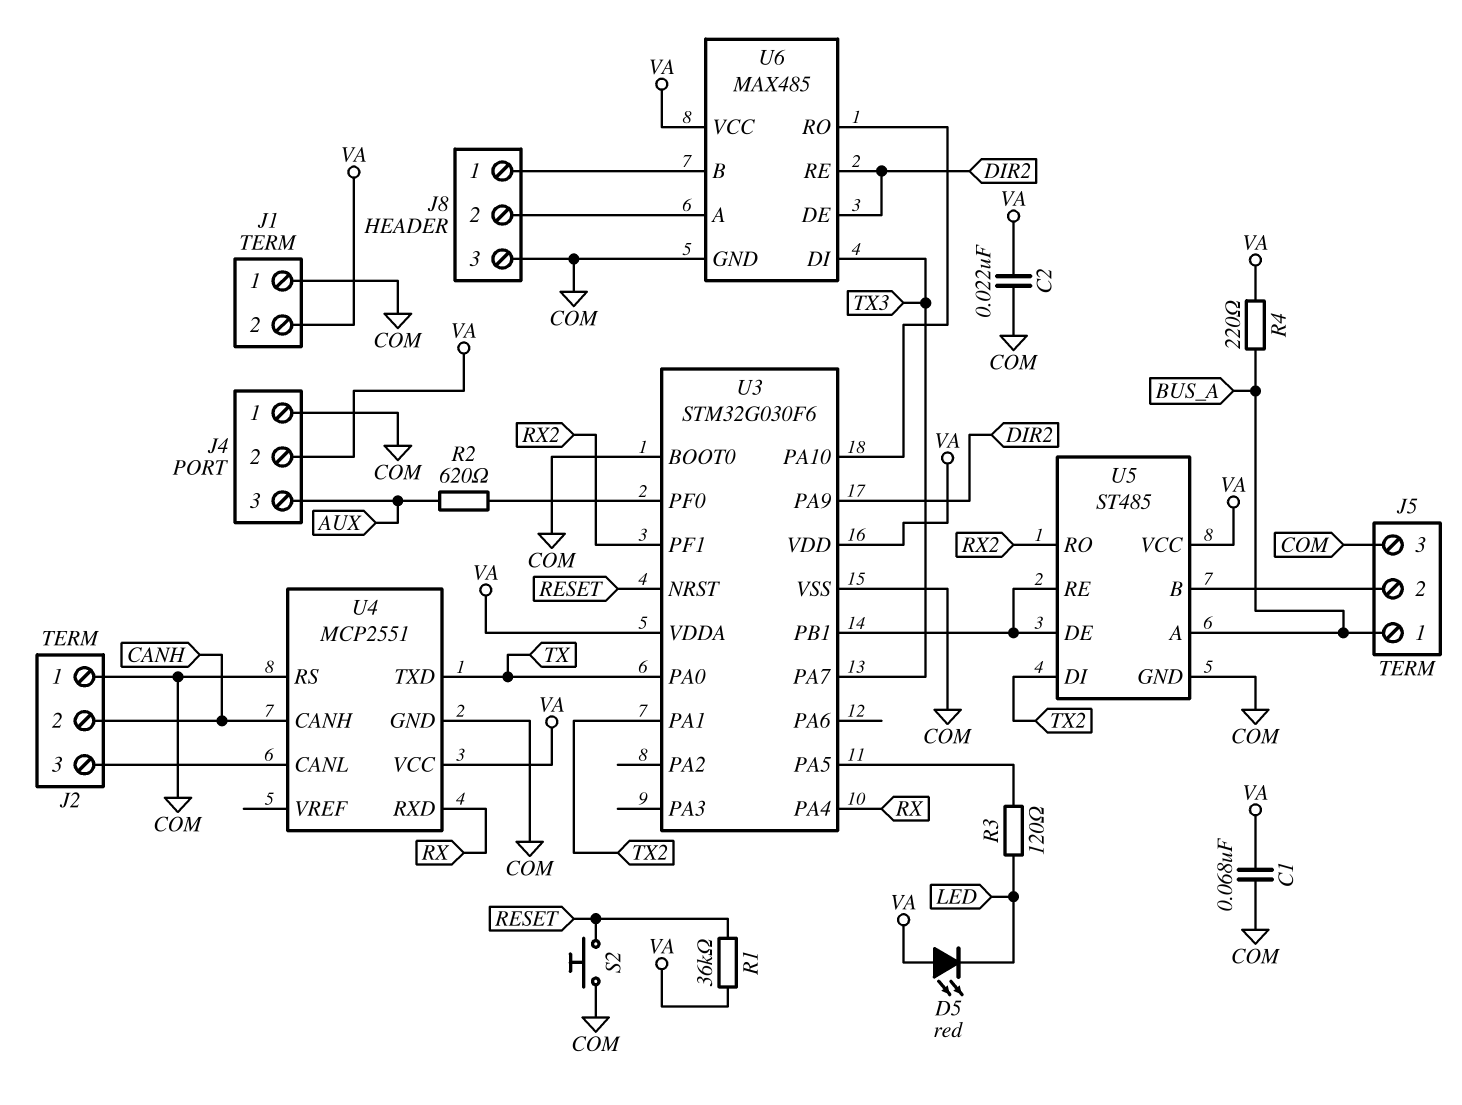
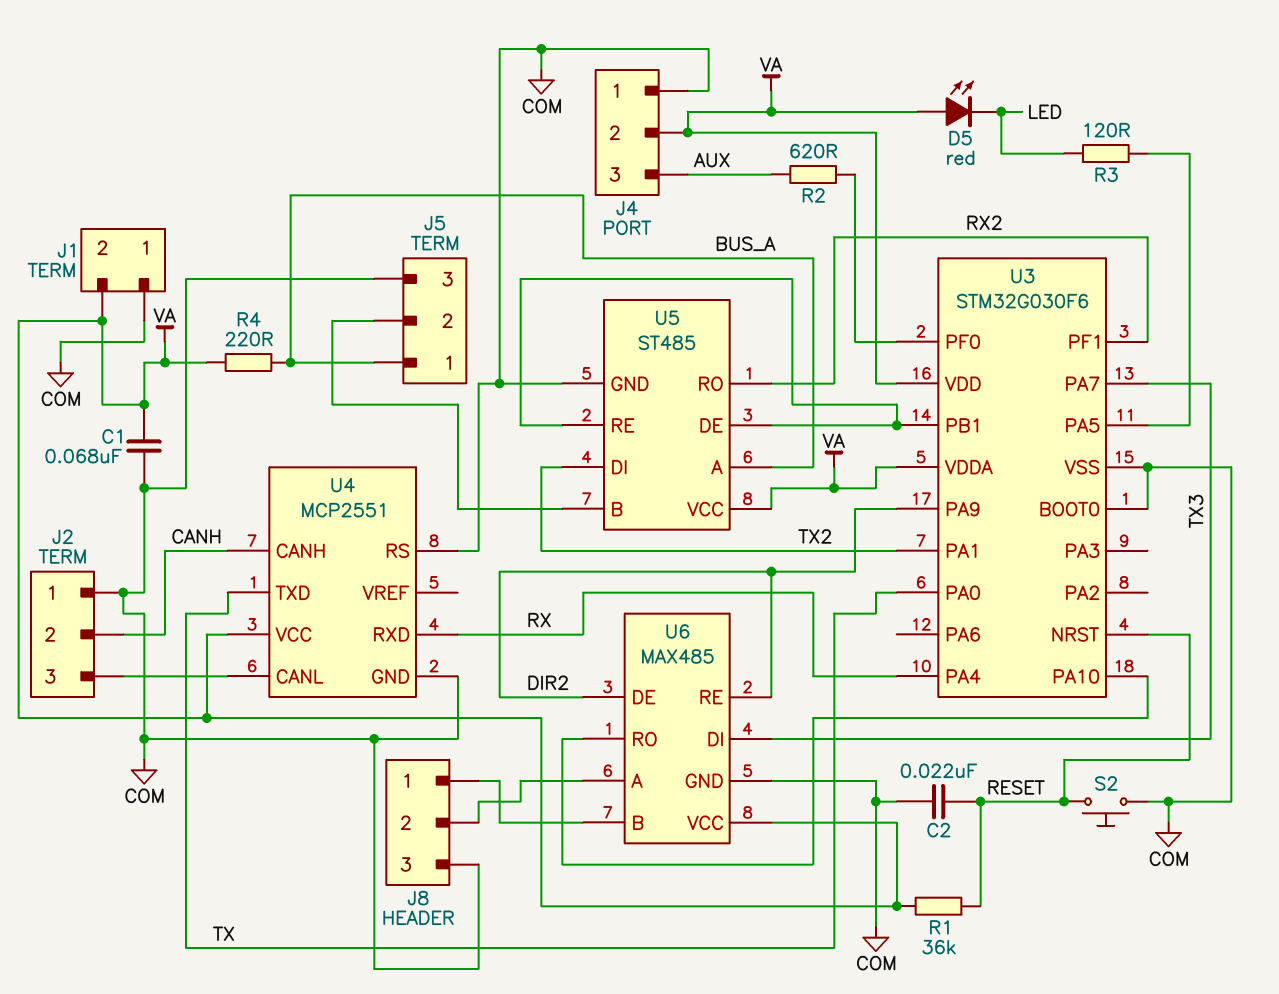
C2: 22nF (COM, VA) -> 22nF (COM, RESET)

